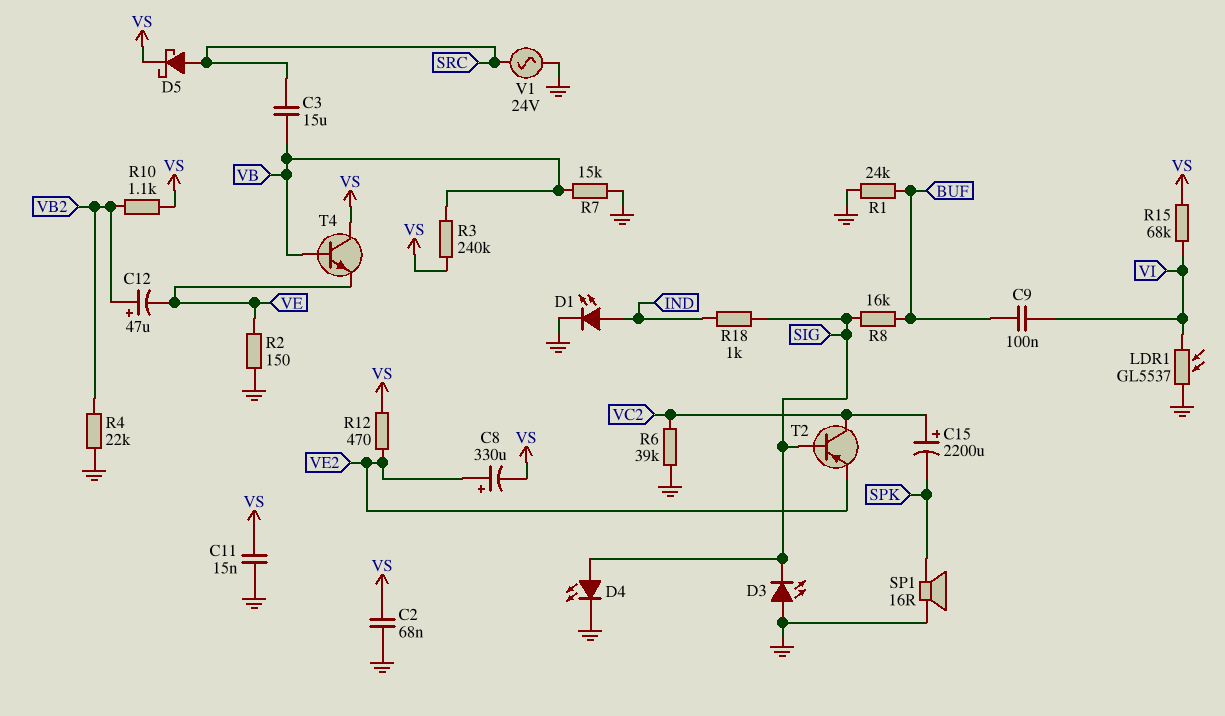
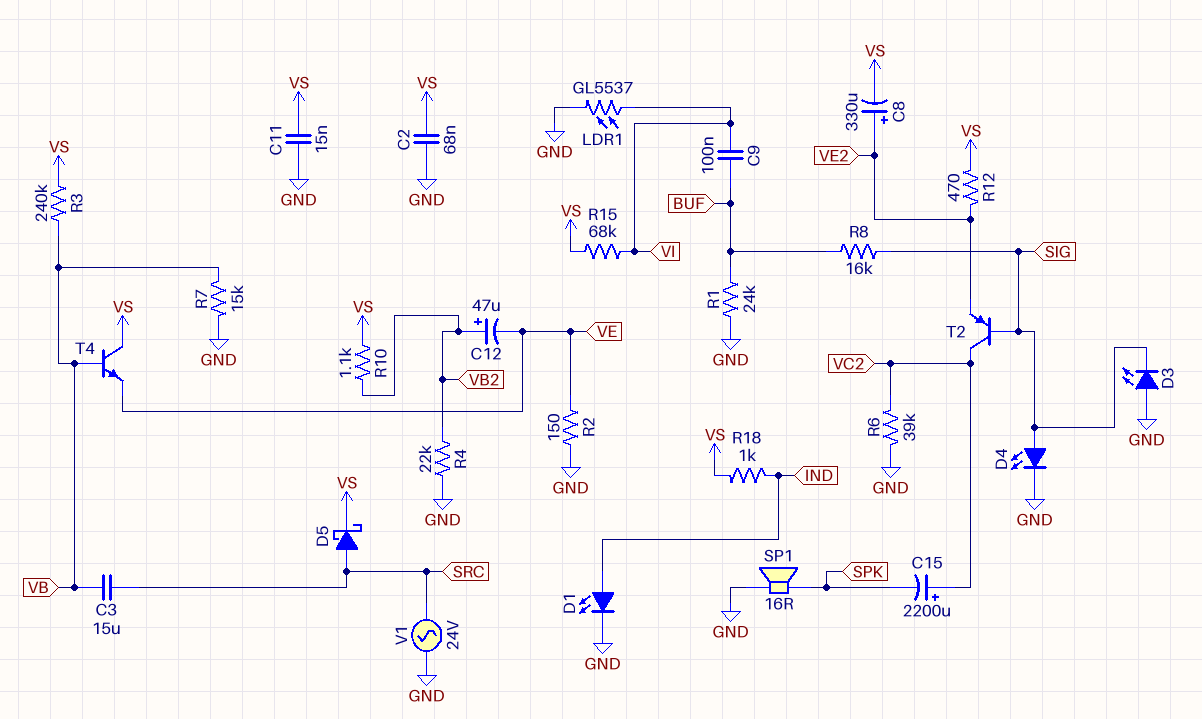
R18: 1k (IND, SIG) -> 1k (IND, VS)

